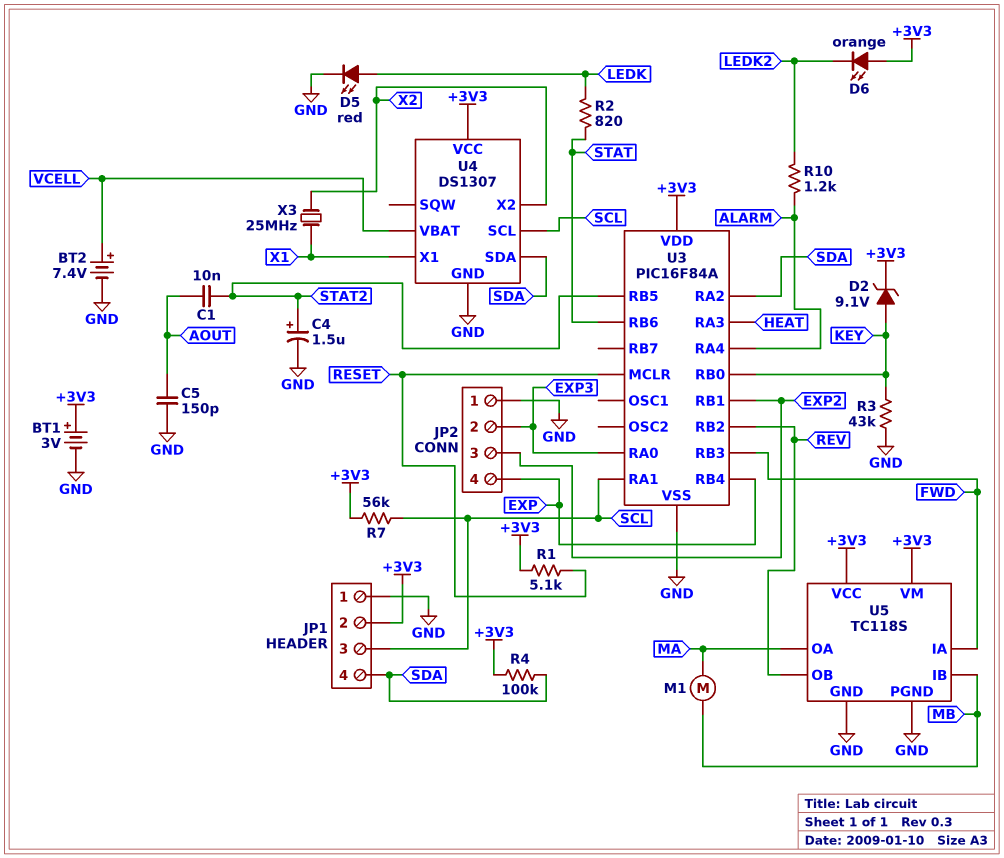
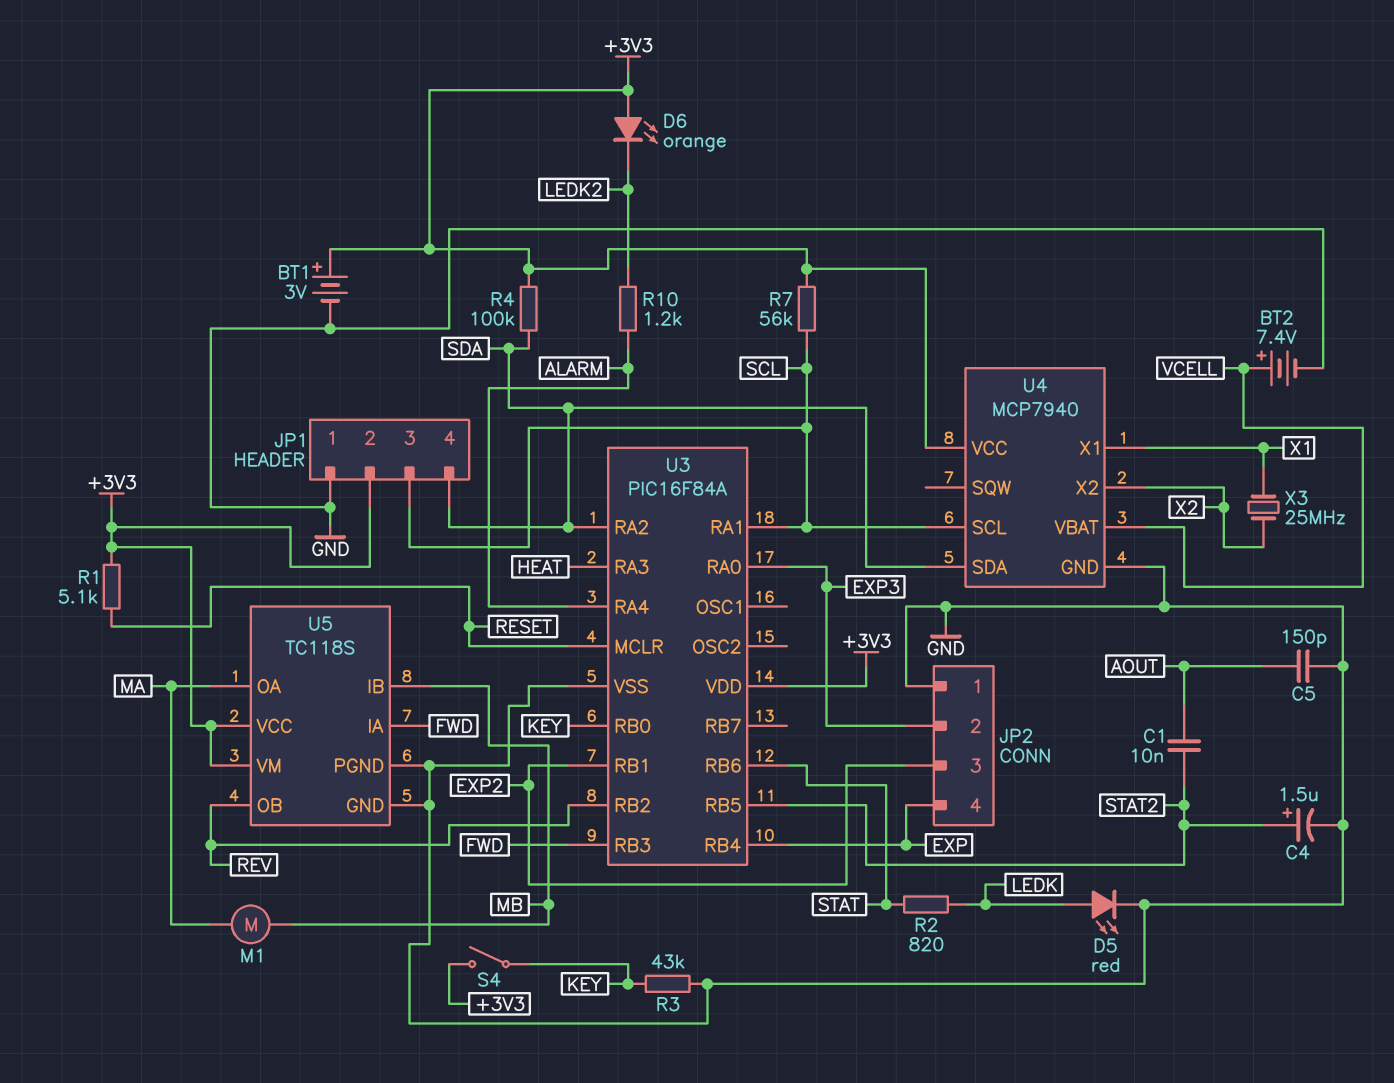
D2: zener 9.1V (A KEY, K +3V3) -> none
S4: none -> switch (+3V3, KEY)
U4: DS1307 -> MCP7940

